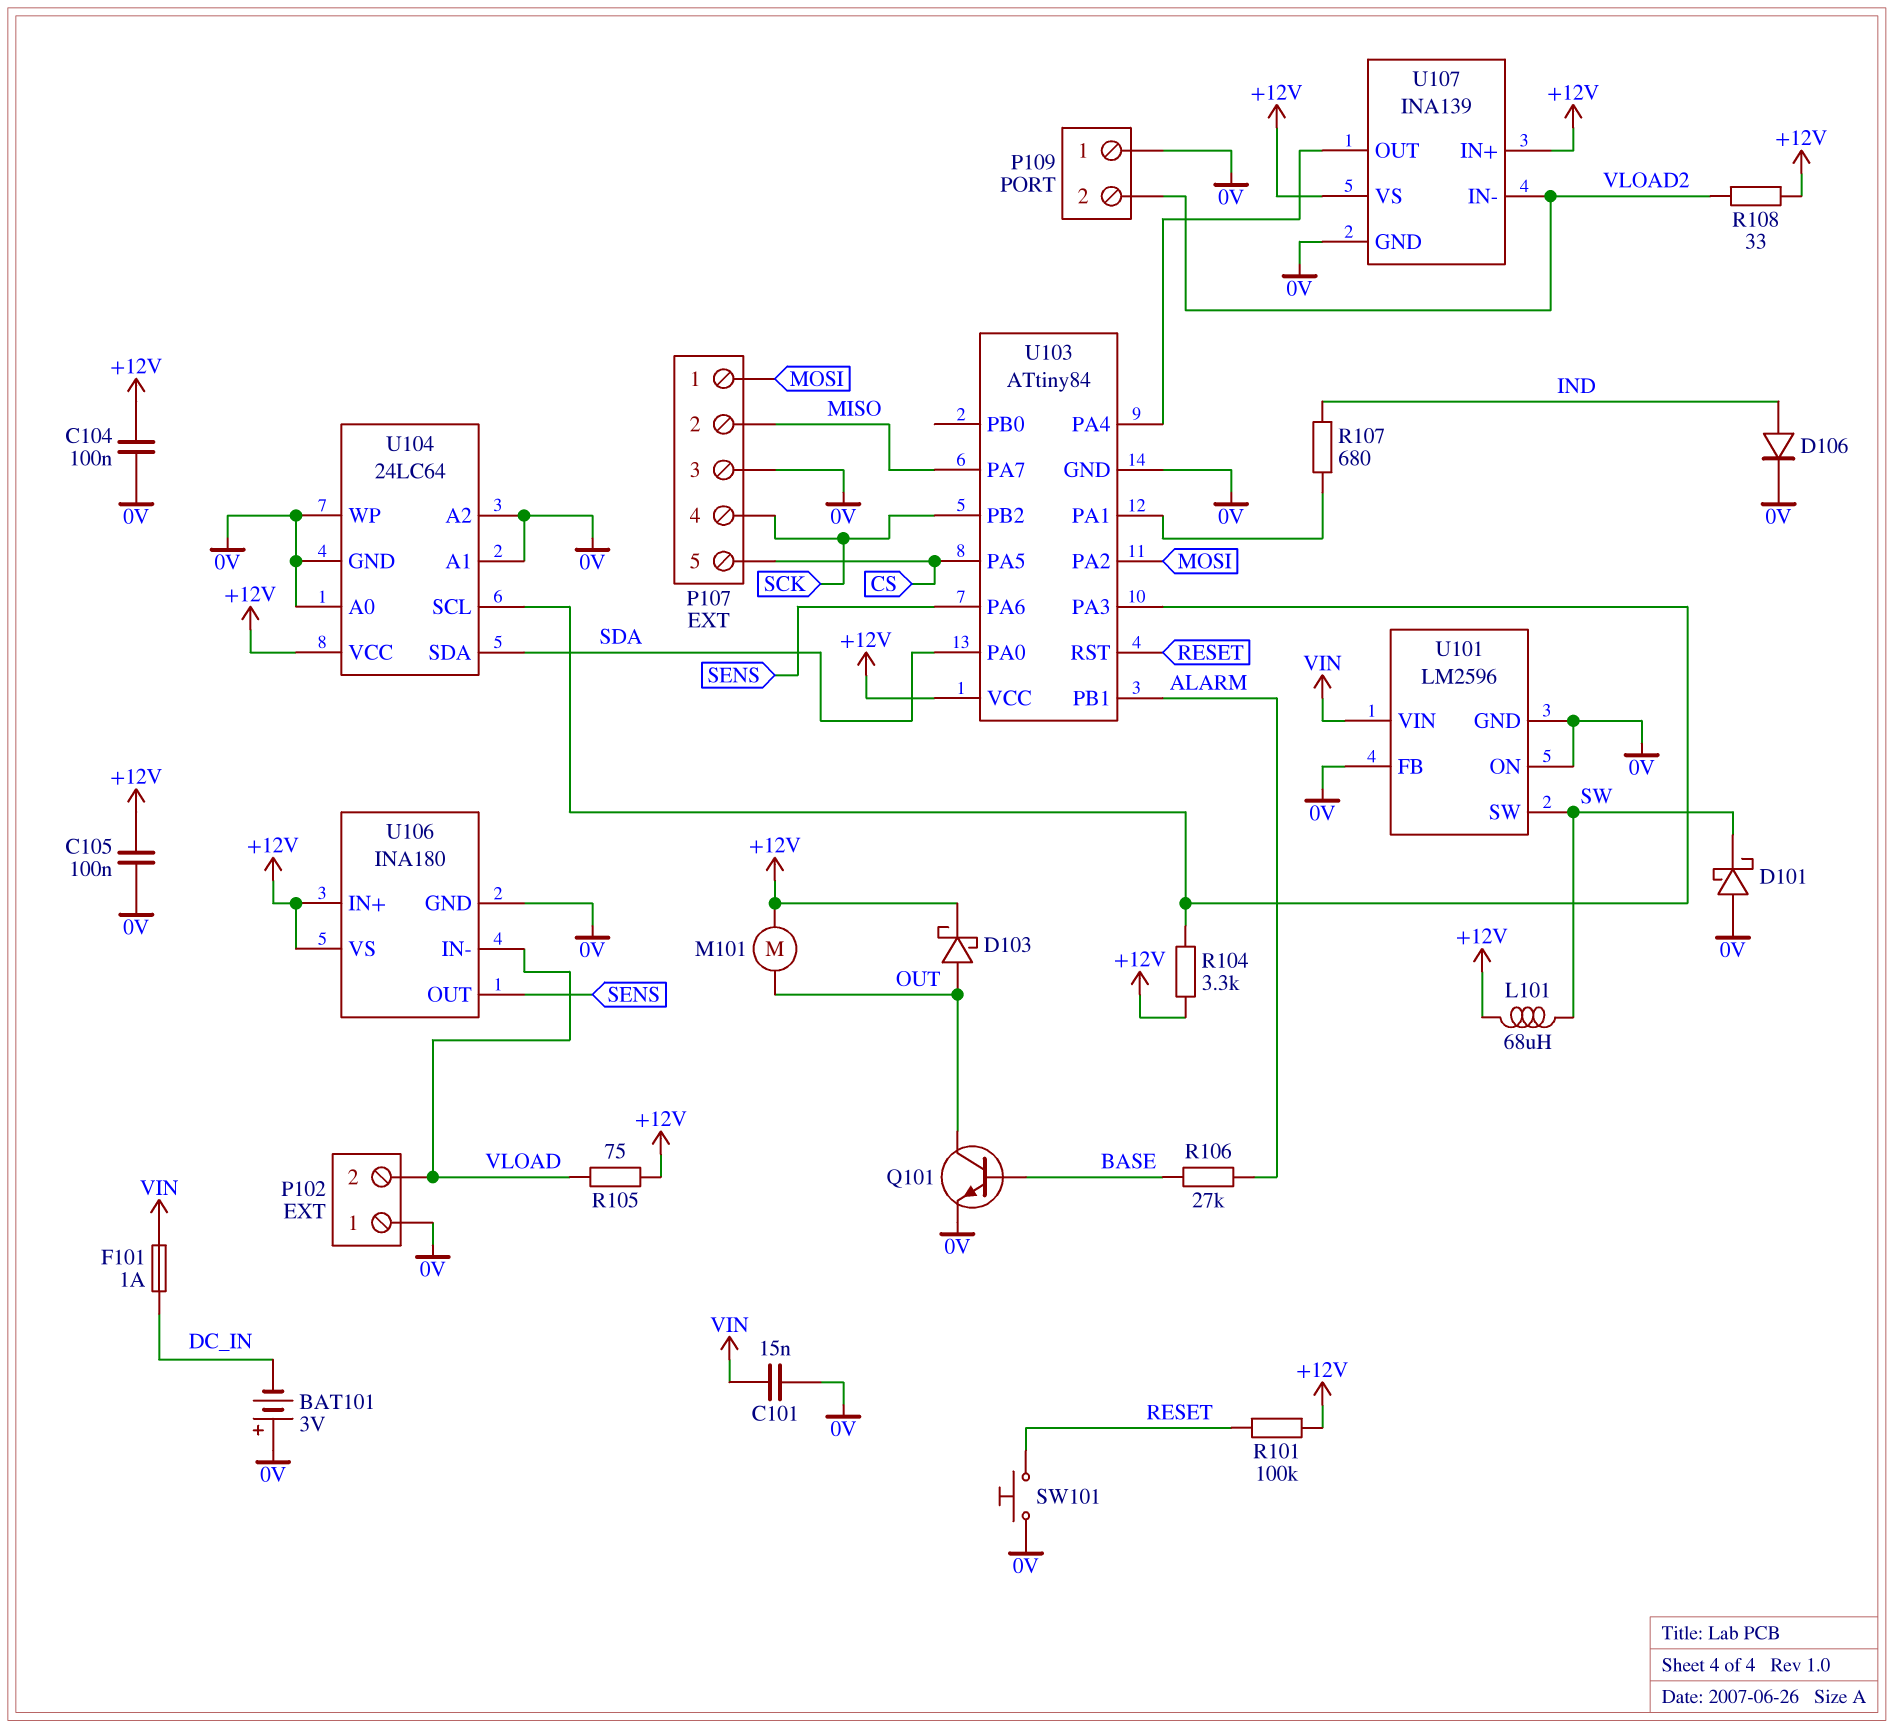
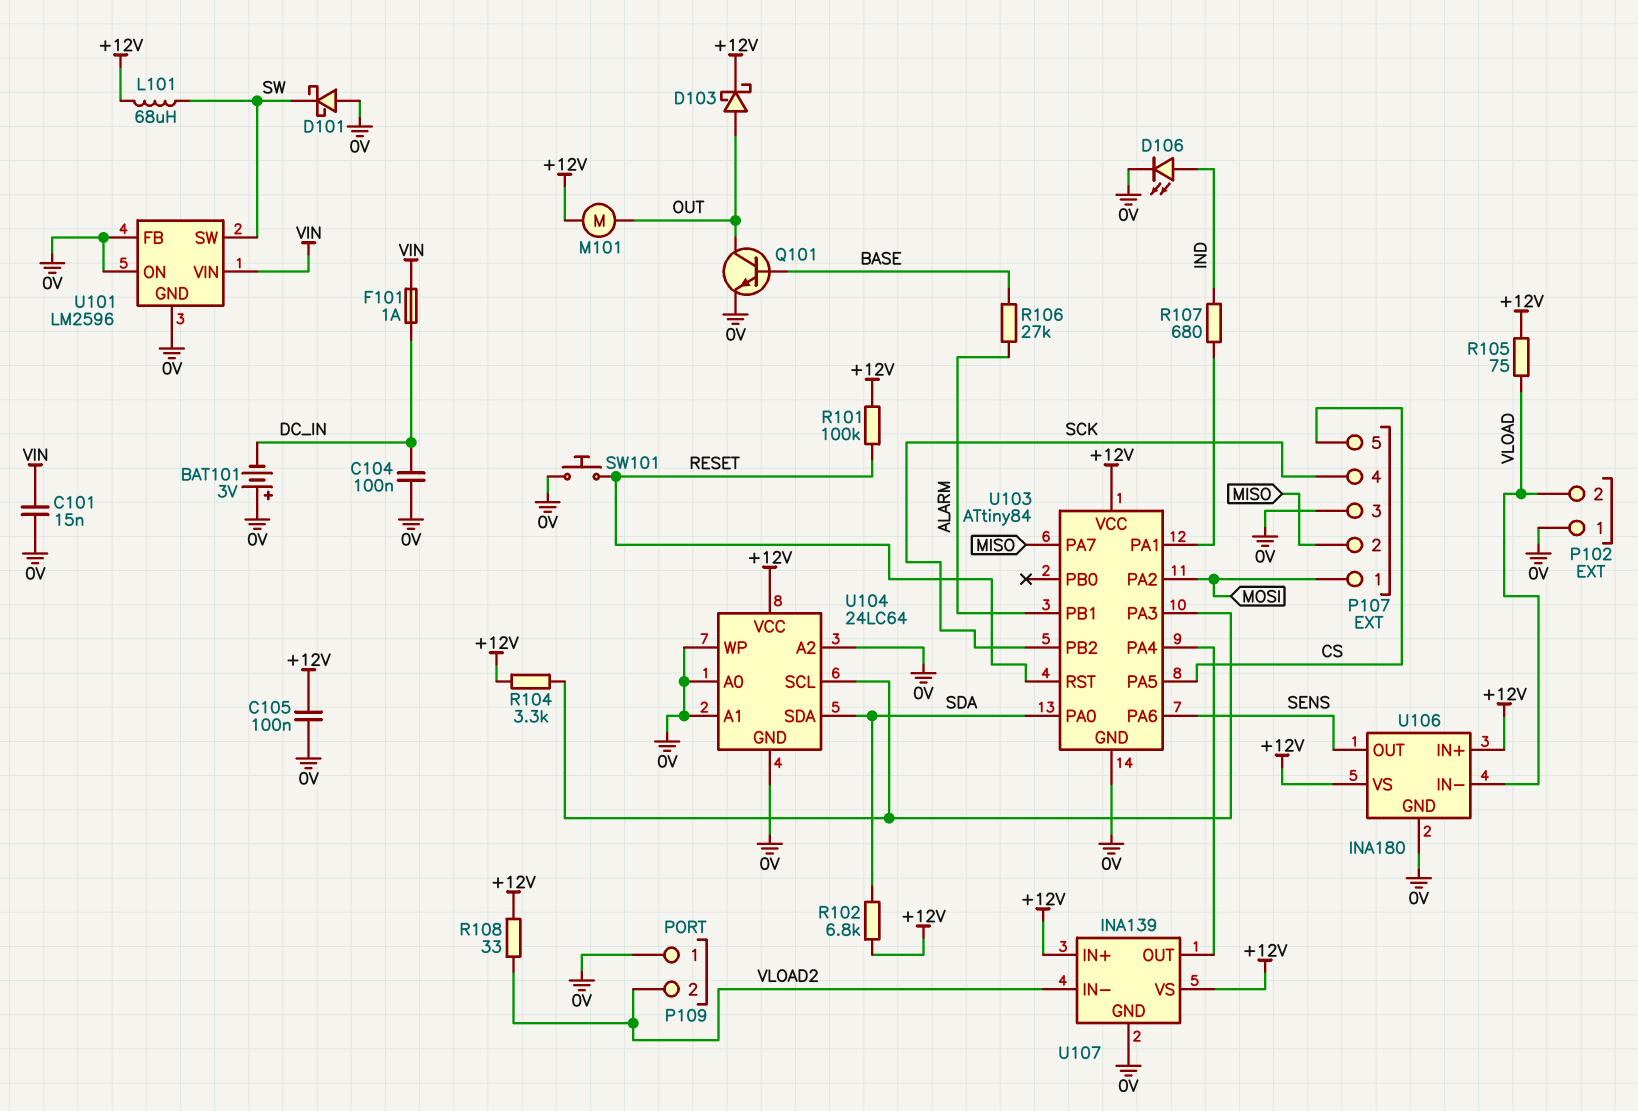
C104: 100nF (+12V, 0V) -> 100nF (0V, DC_IN)
D106: diode (A IND, K 0V) -> LED (A IND, K 0V)
R102: none -> 6.8k (+12V, SDA)

